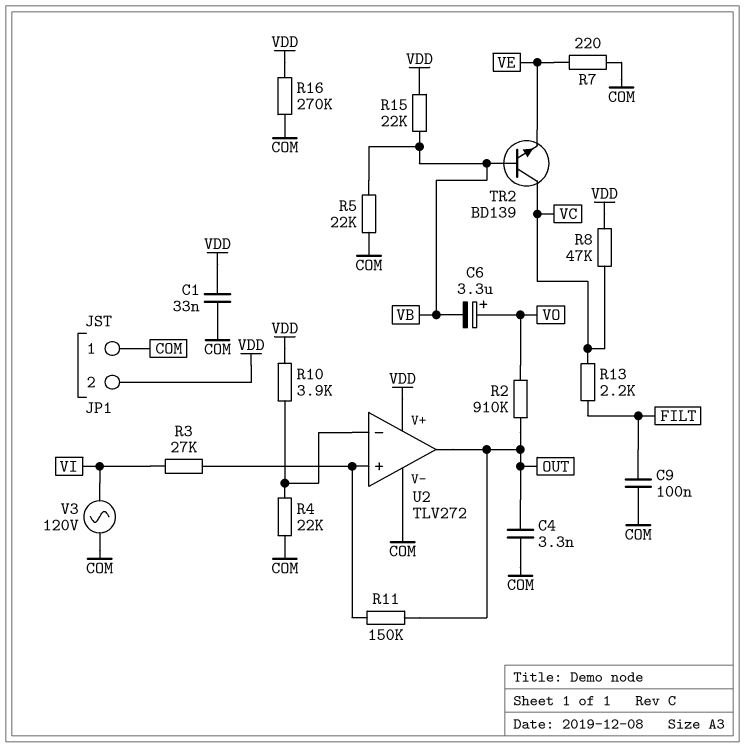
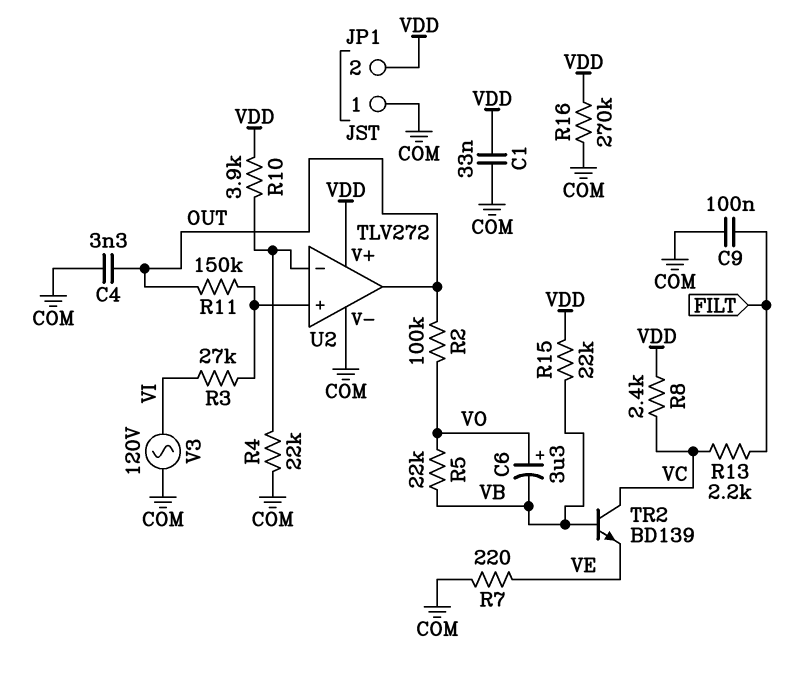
R2: 910k (OUT, VO) -> 100k (OUT, VO)
R5: 22k (COM, VB) -> 22k (VB, VO)
R8: 47k (VC, VDD) -> 2.4k (VC, VDD)

